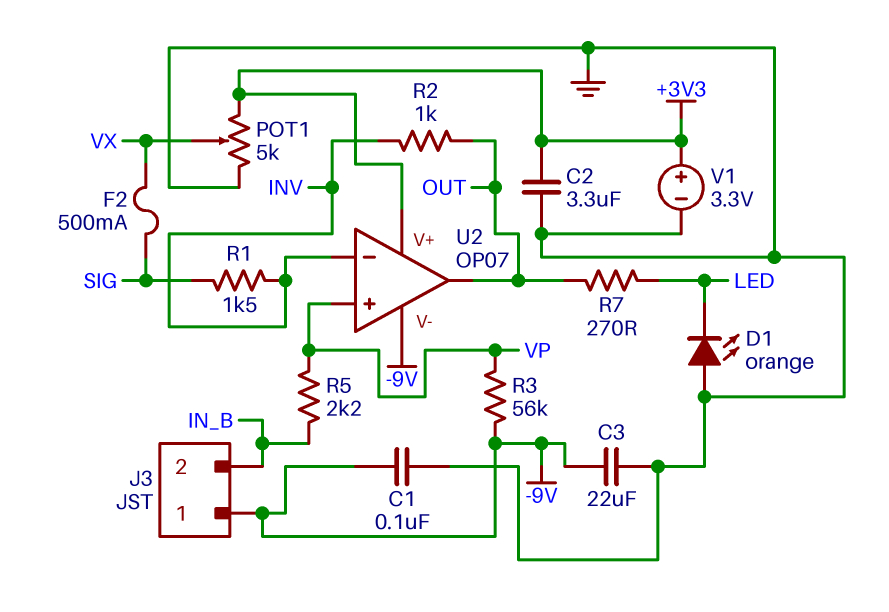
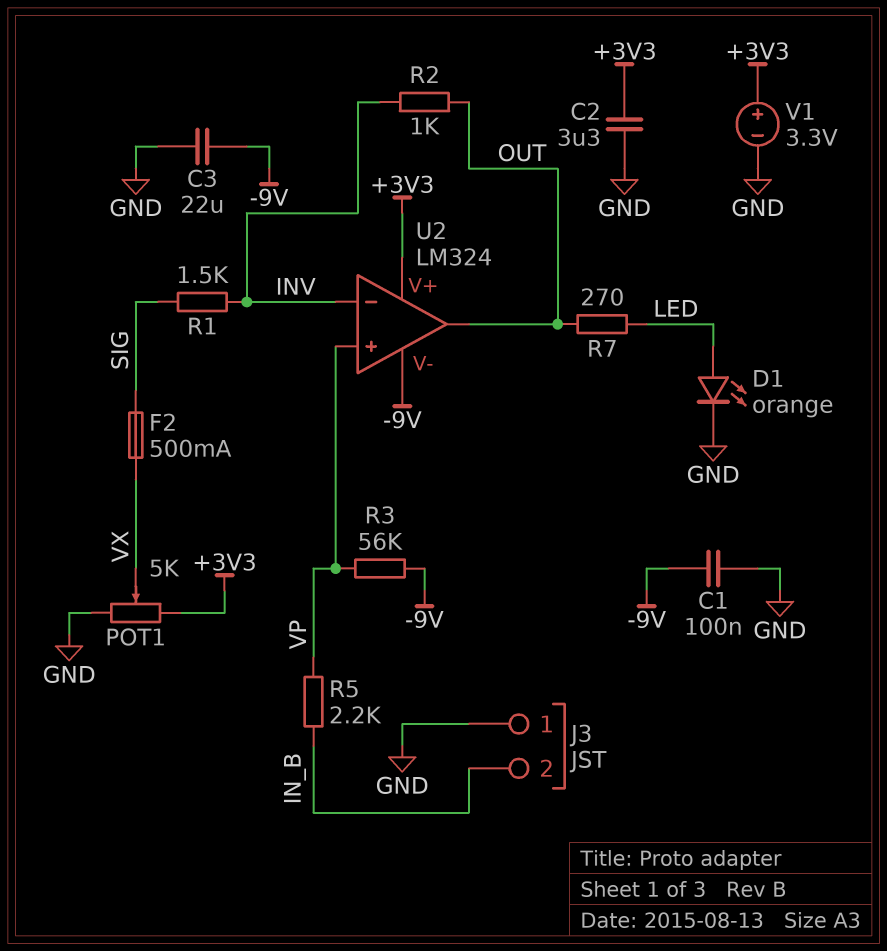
D1: LED orange (A GND, K LED) -> LED orange (A LED, K GND)
J3 pin 1: -9V -> GND
U2: OP07 -> LM324

